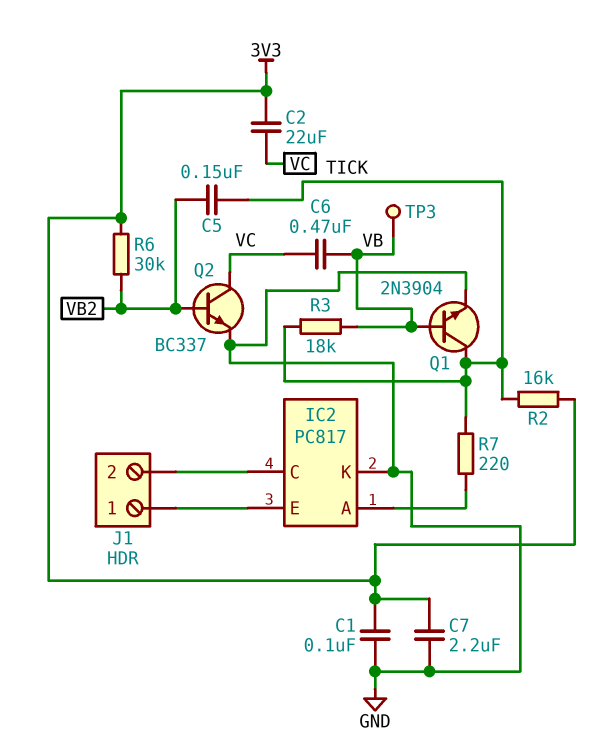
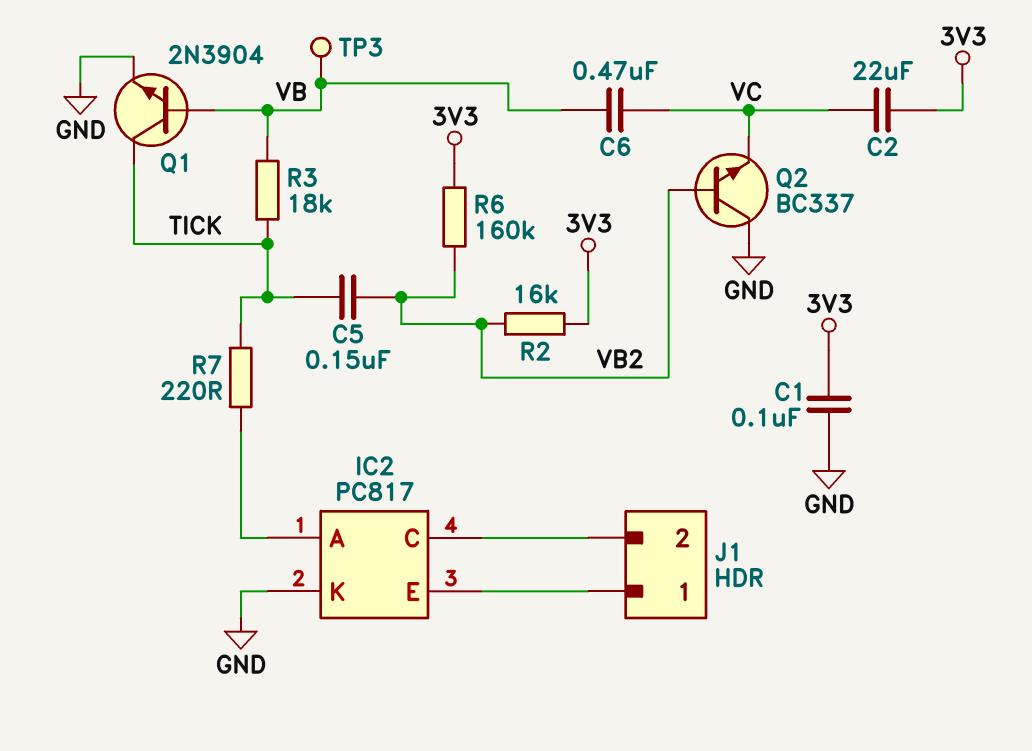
C7: 2.2uF (3V3, GND) -> none
Q2: NPN BC337 (B VB2, C VC, E GND) -> NPN BC337 (B VB2, C GND, E VC)
R2: 16k (3V3, TICK) -> 16k (3V3, VB2)
R6: 30k (3V3, VB2) -> 160k (3V3, VB2)

